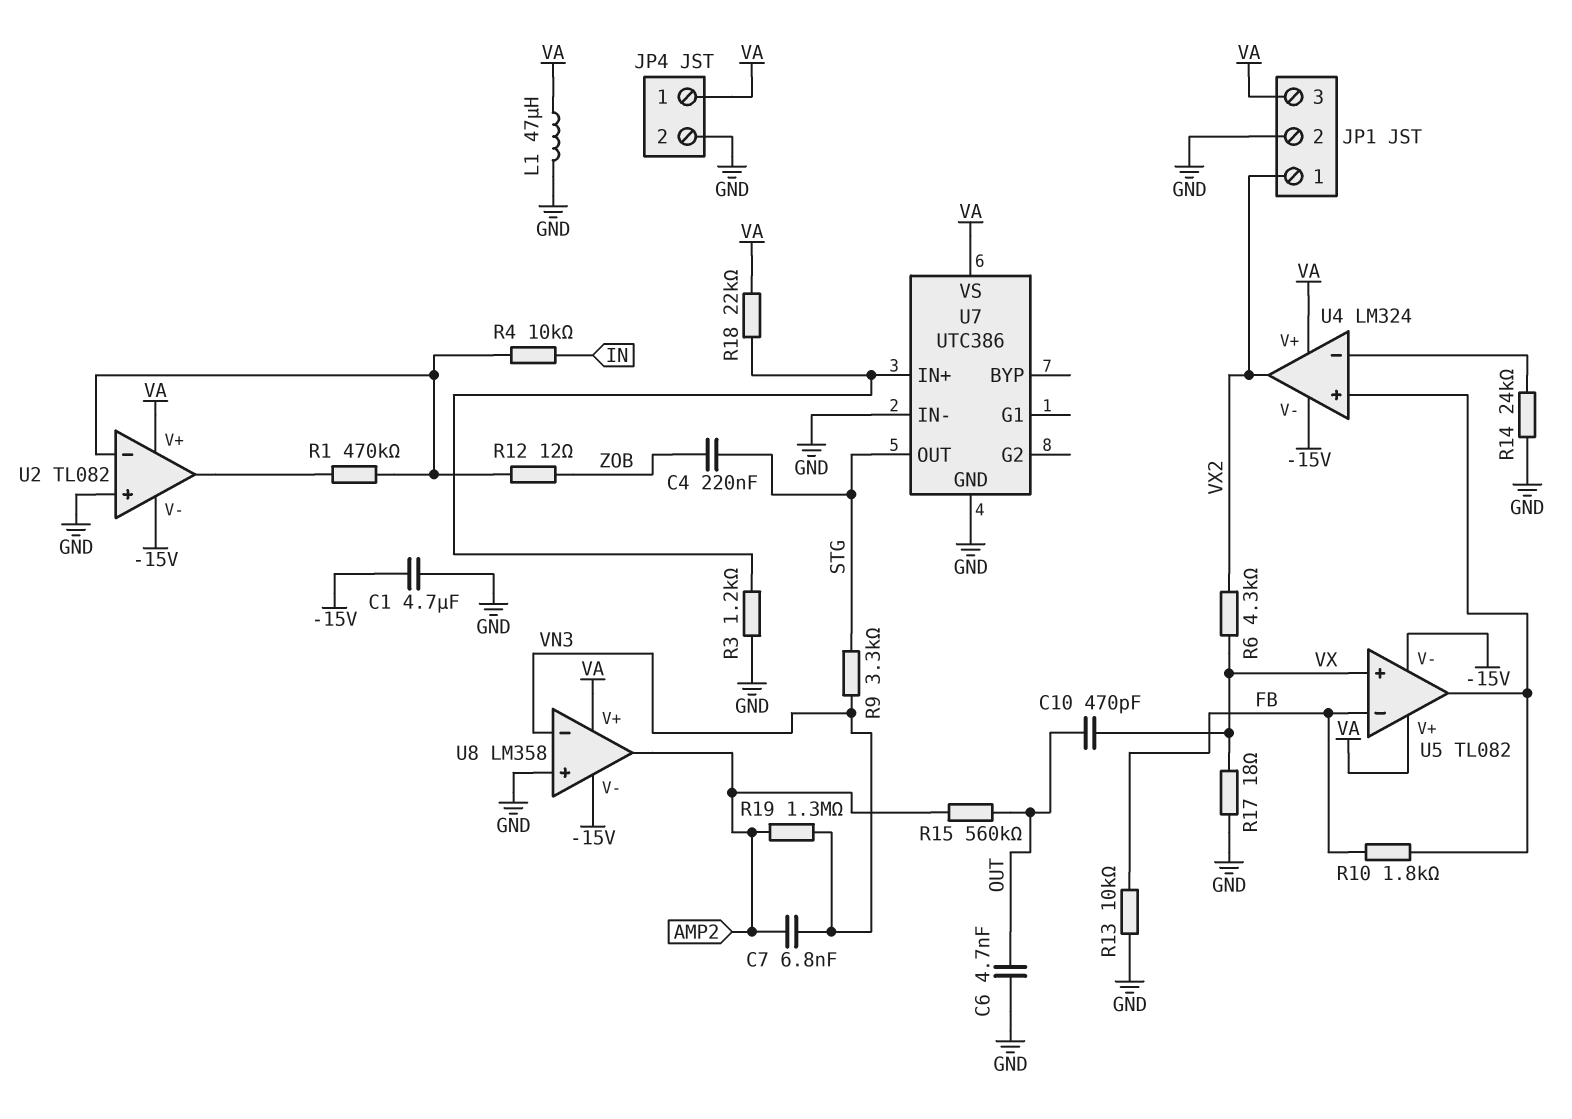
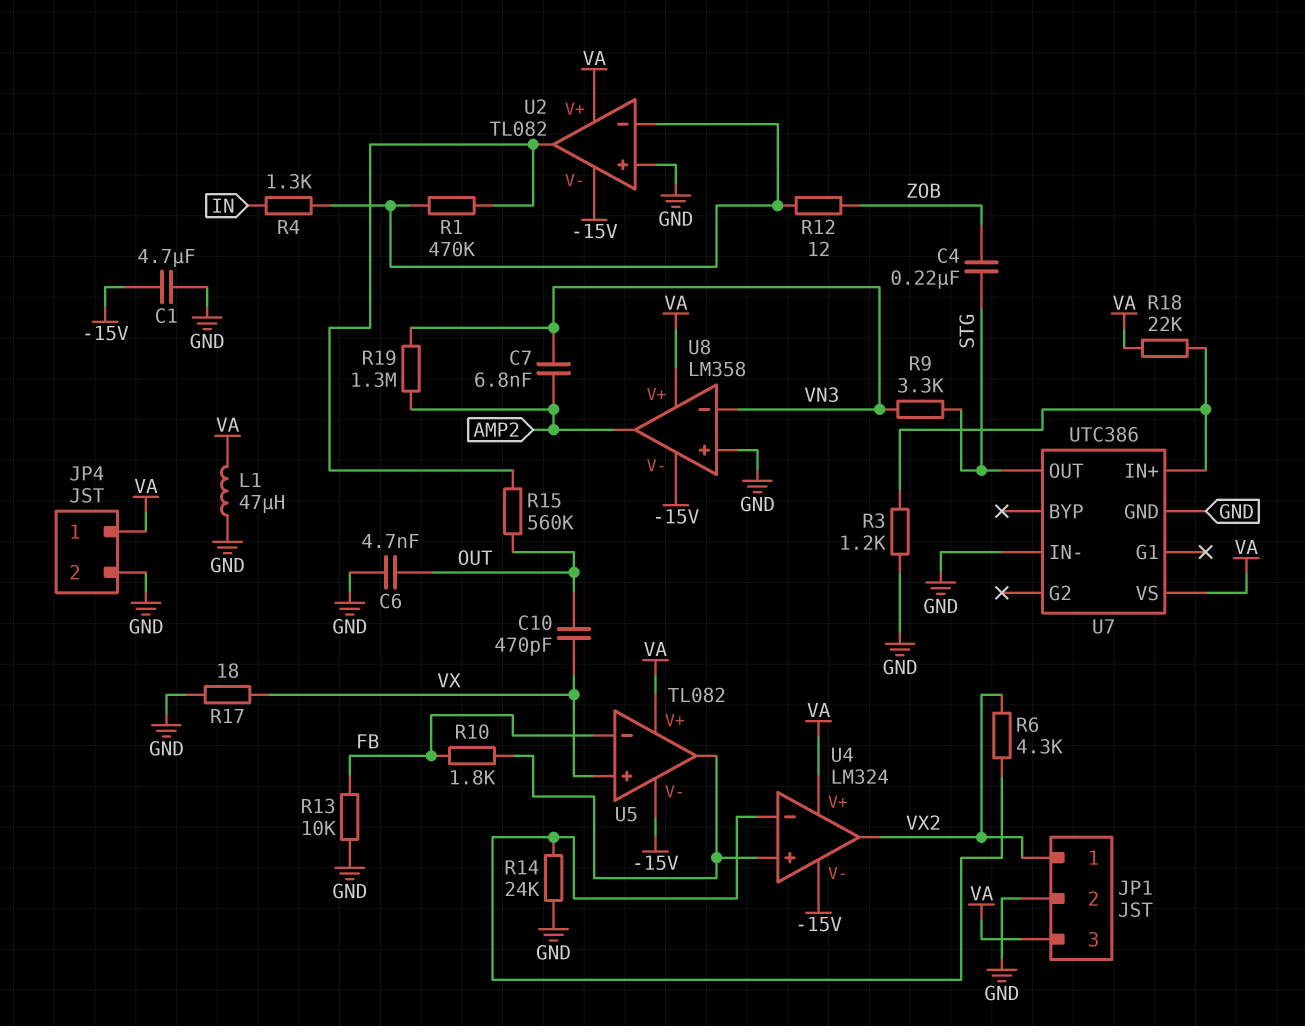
R4: 10k (IN, U2/in-) -> 1.3k (IN, U2/in-)
R6: 4.3k (VX, VX2) -> 4.3k (U4/in-, VX2)
R15: 560k (AMP2, OUT) -> 560k (OUT, U2/out)

